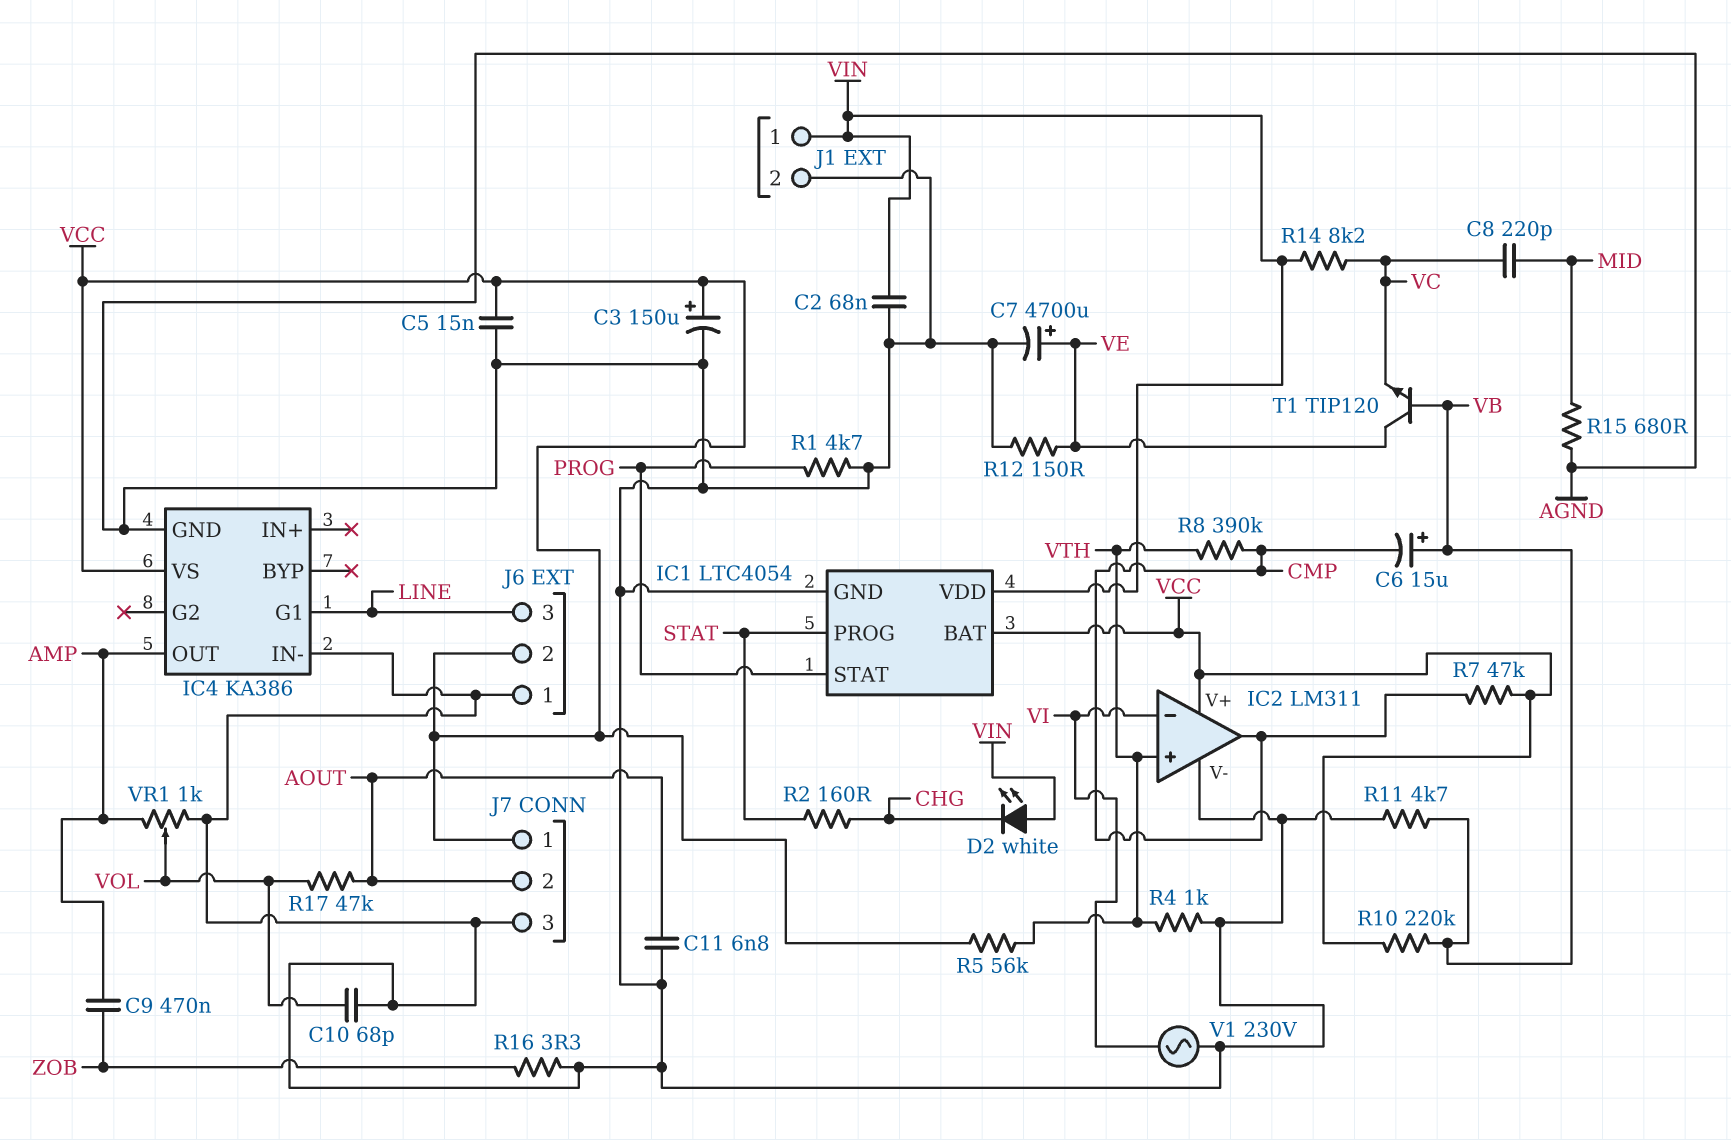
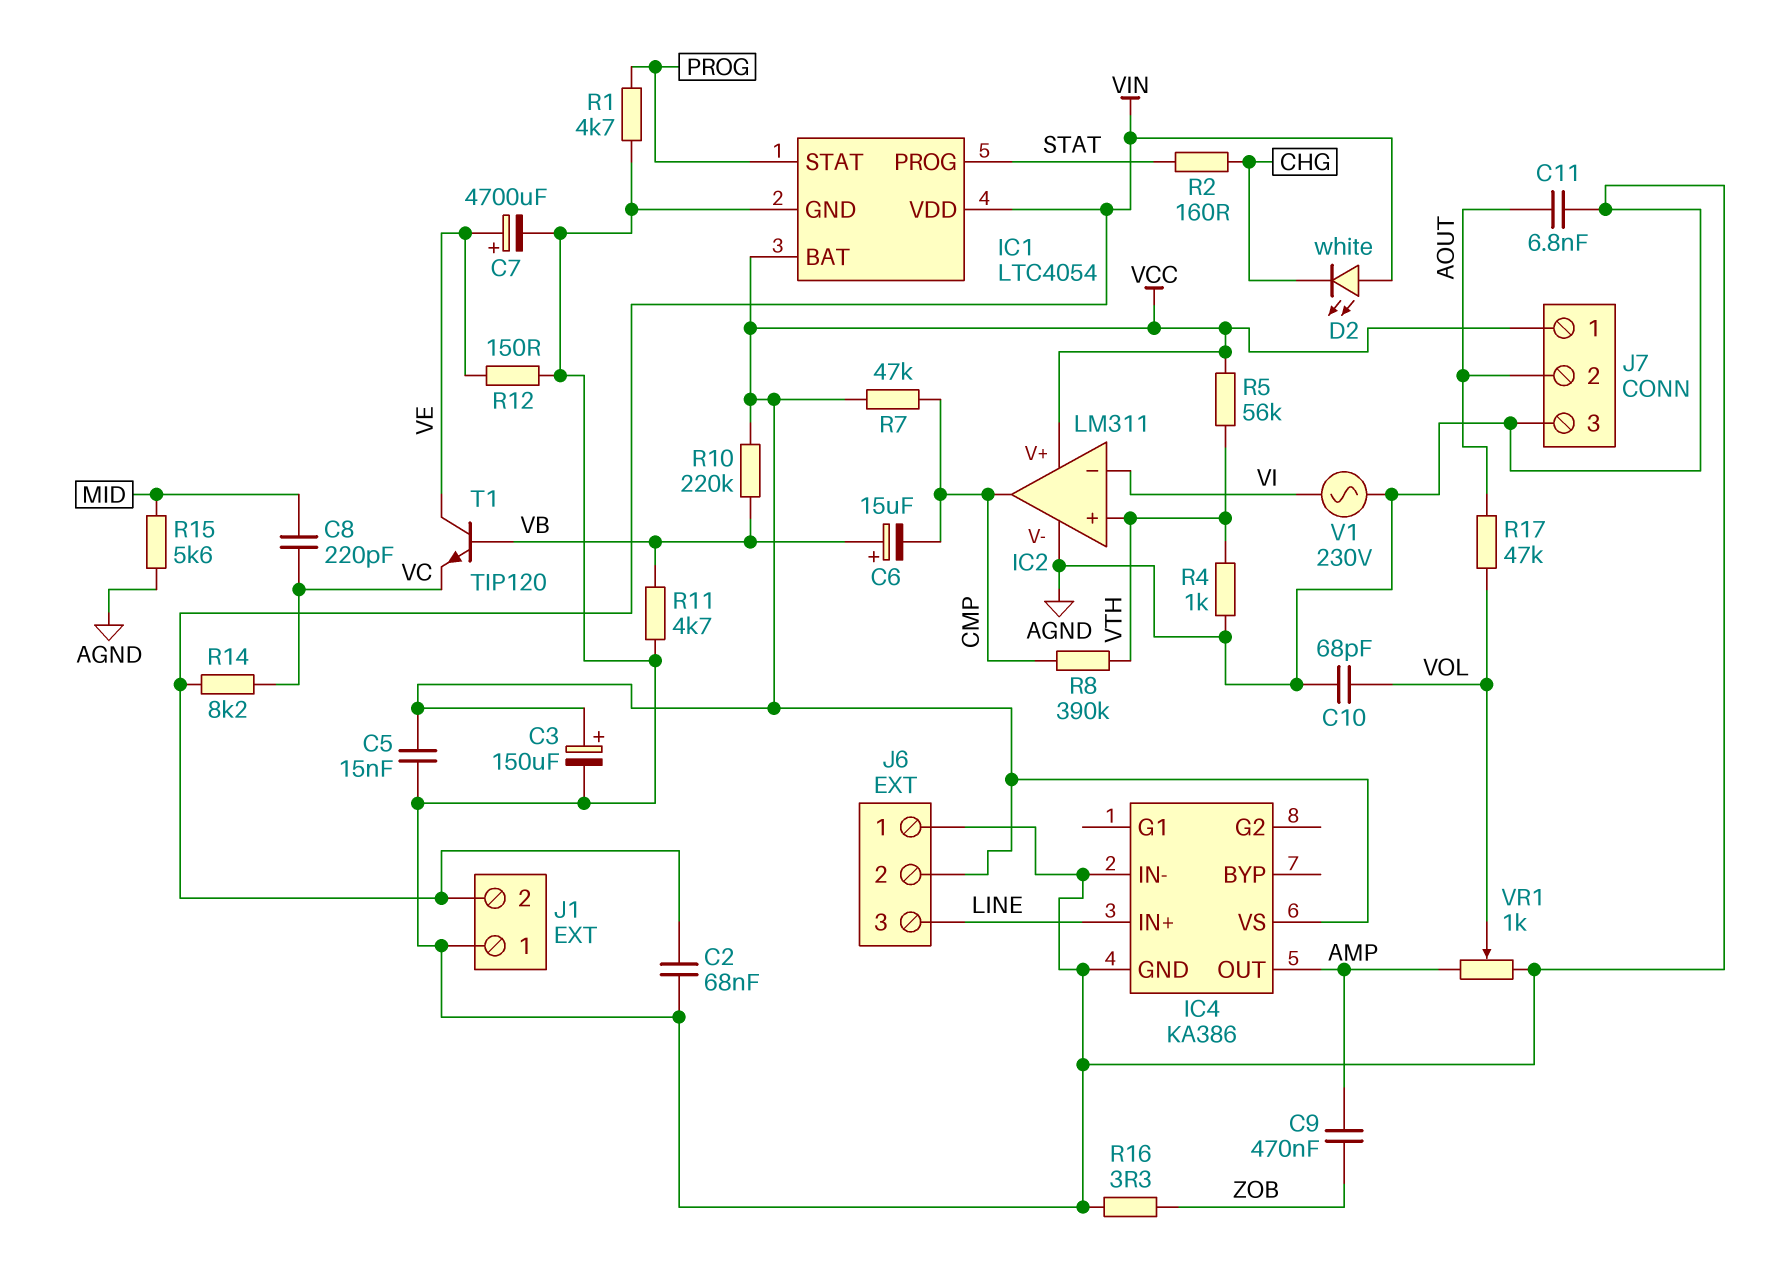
IC4 pin G1: LINE -> none
IC4 pin IN+: none -> LINE
J1 pin 1: VIN -> AGND
J1 pin 2: AGND -> VIN
R15: 680 (AGND, MID) -> 5.6k (AGND, MID)

